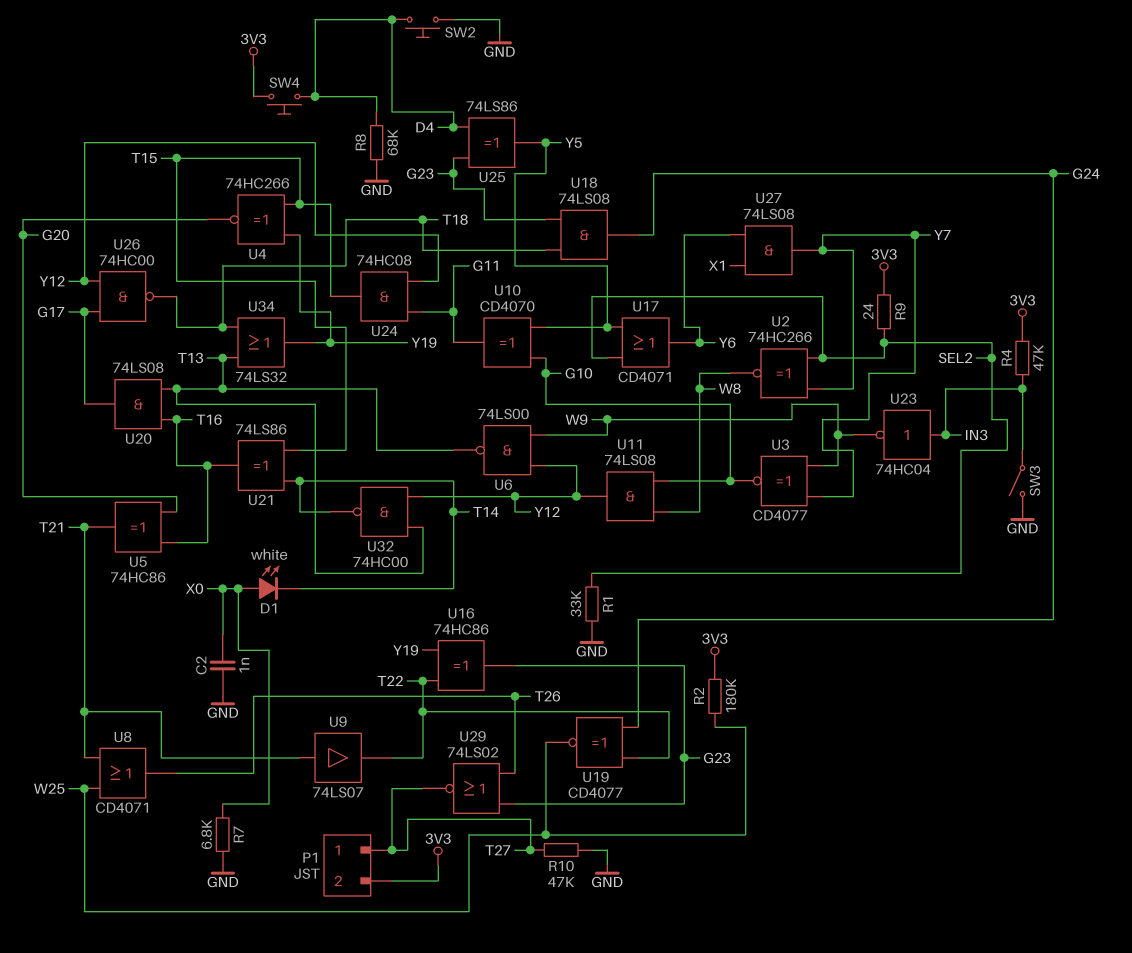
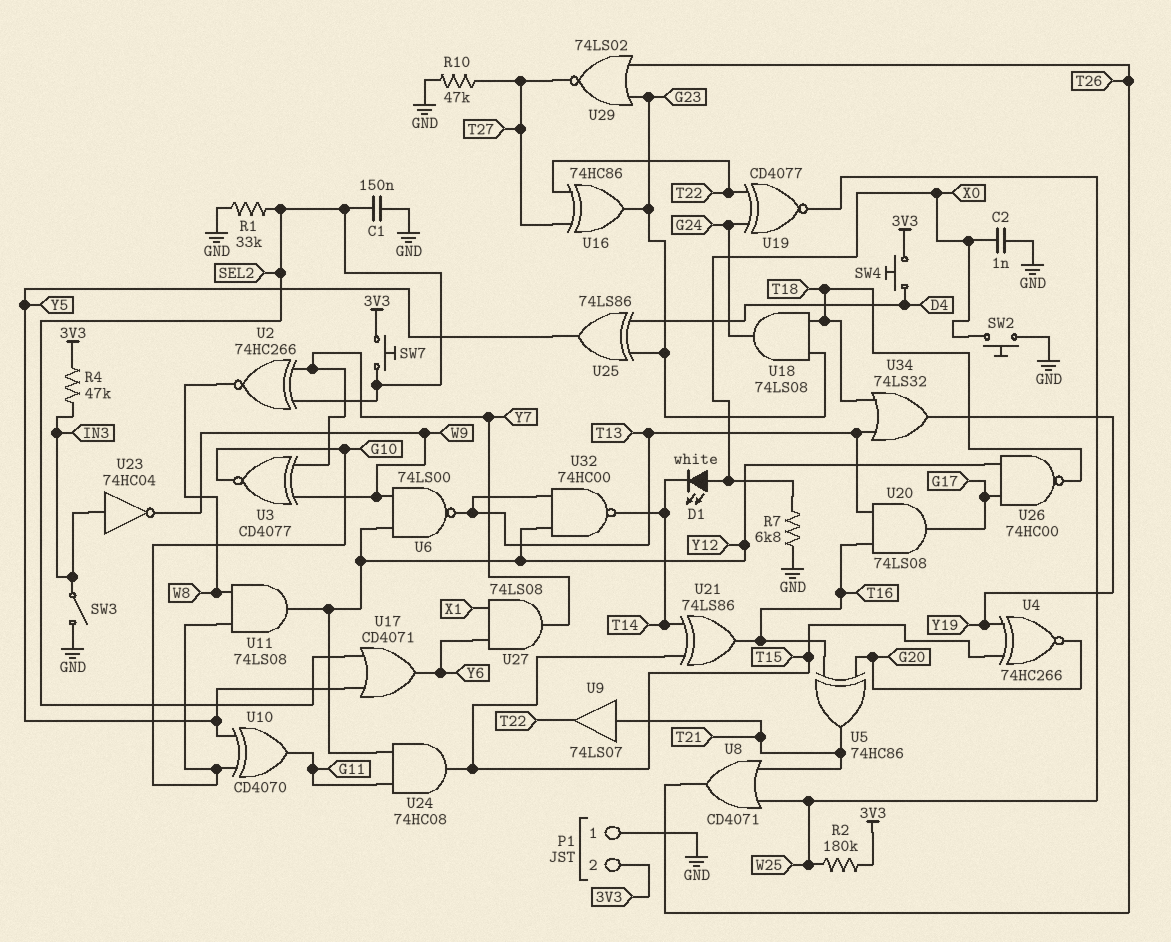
C1: none -> 150nF (GND, SEL2)
P1 pin 1: T27 -> GND
R8: 68k (D4, GND) -> none
R9: 24 (3V3, SEL2) -> none
SW2: button (D4, GND) -> button (GND, X0)
SW7: none -> button (3V3, SEL2)
U16: XOR 74HC86 (in T22, in Y19, out G23) -> XOR 74HC86 (in T22, in T27, out G23)

